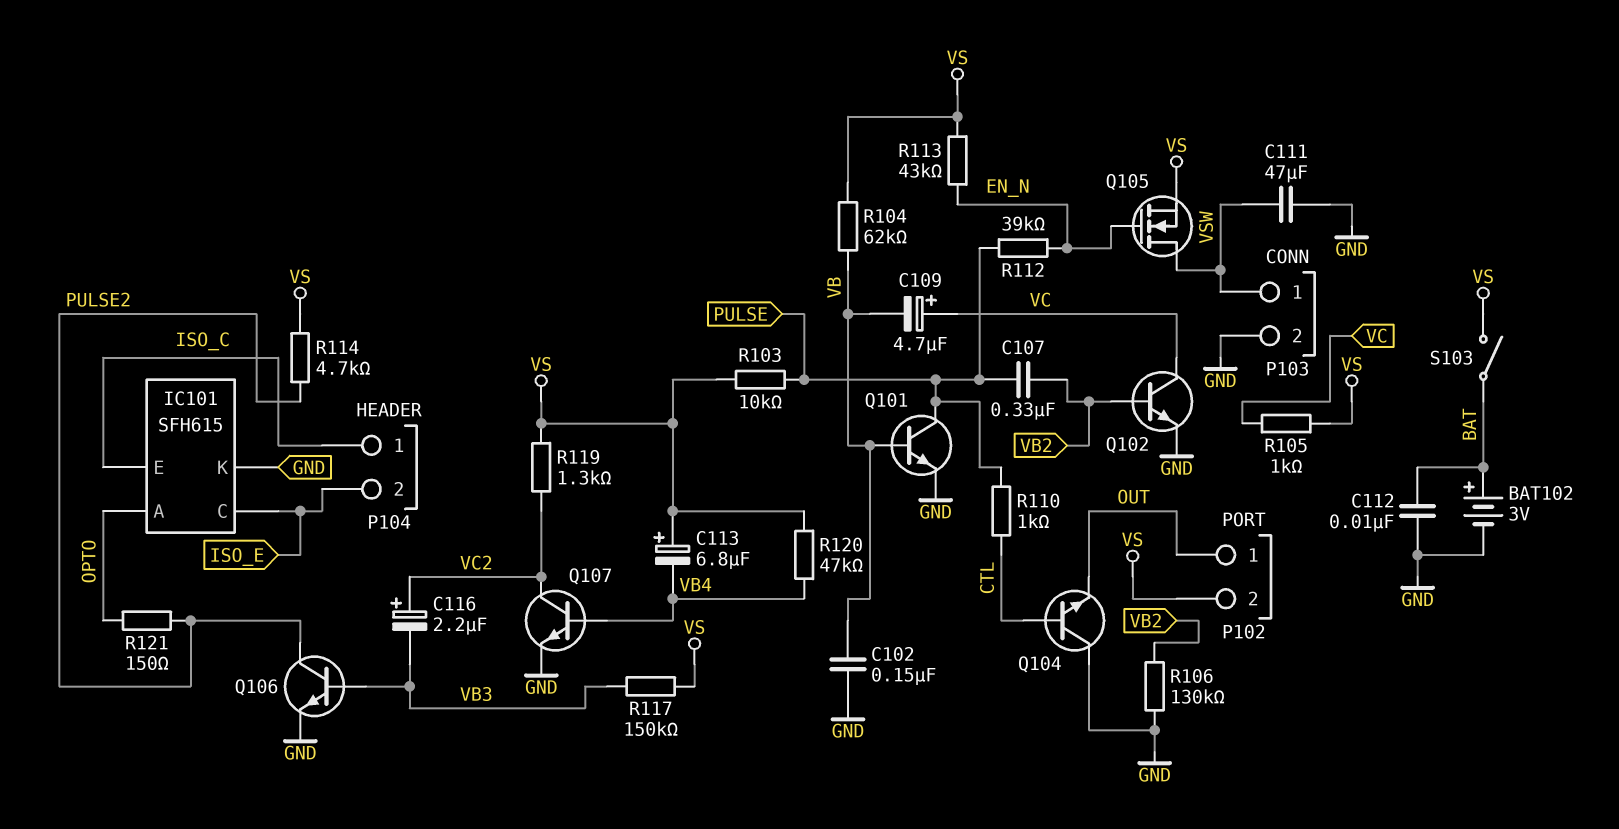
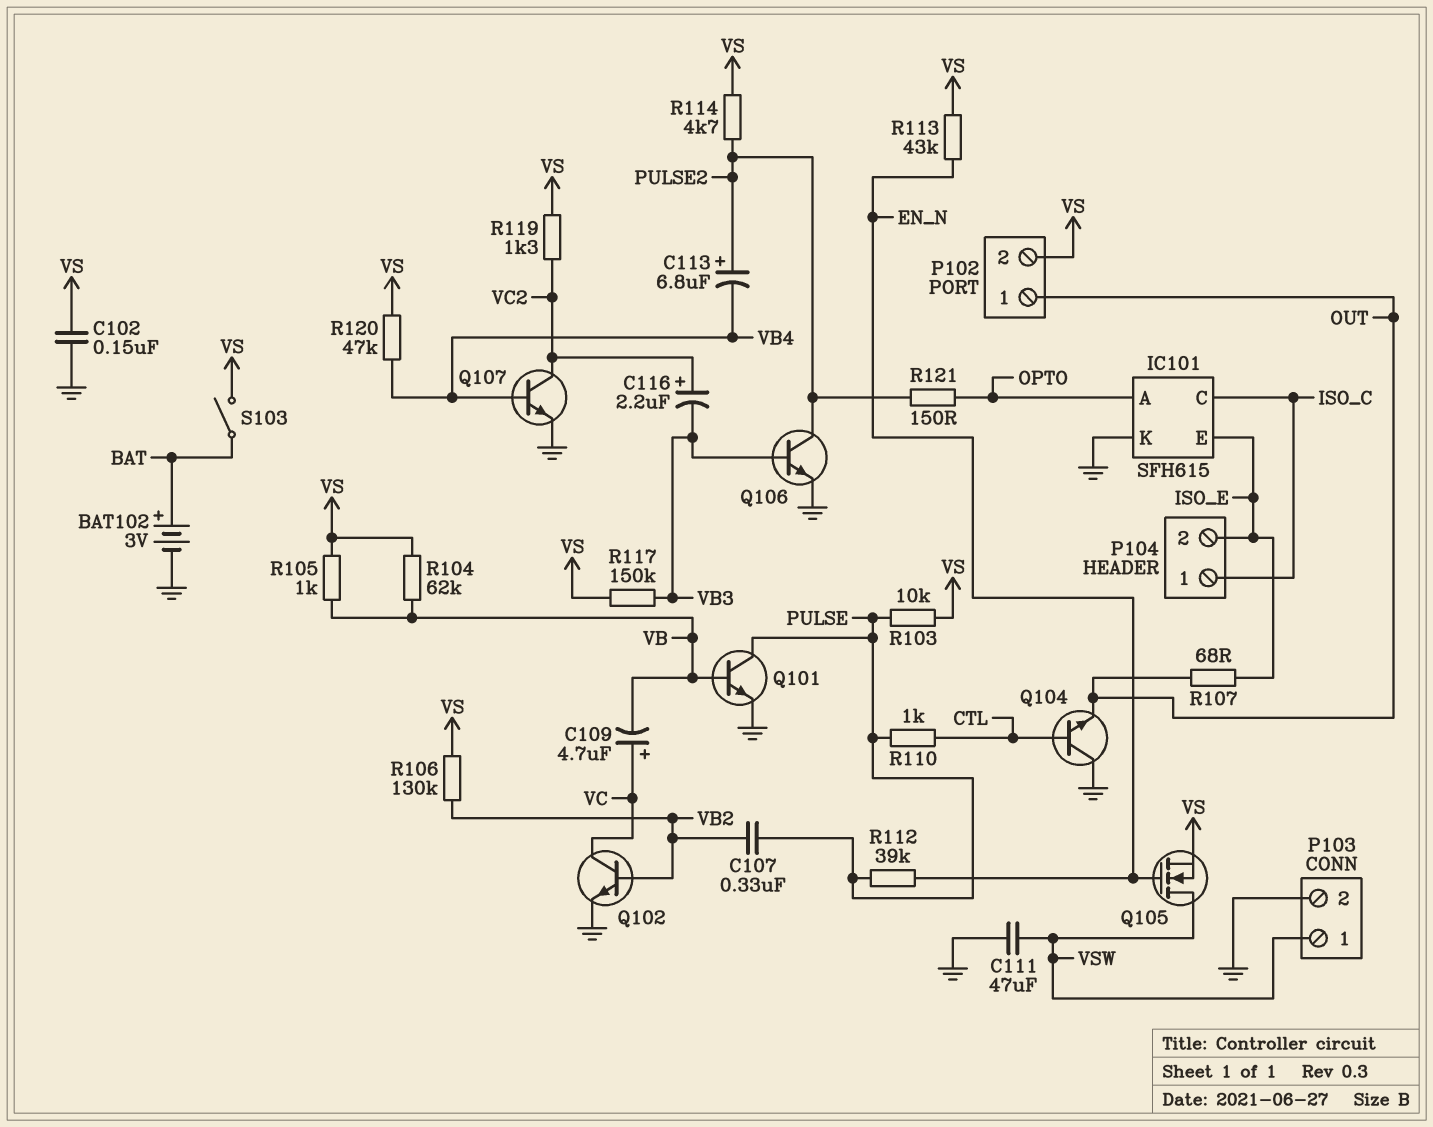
C102: 150nF (GND, VB) -> 150nF (GND, VS)
C112: 10nF (BAT, GND) -> none
C113: 6.8uF (plus VS, minus VB4) -> 6.8uF (plus PULSE2, minus VB4)
IC101 pin C: ISO_E -> ISO_C
IC101 pin E: ISO_C -> ISO_E
R105: 1k (VC, VS) -> 1k (VB, VS)
R106: 130k (GND, VB2) -> 130k (VB2, VS)
R107: none -> 68 (ISO_E, OUT)

